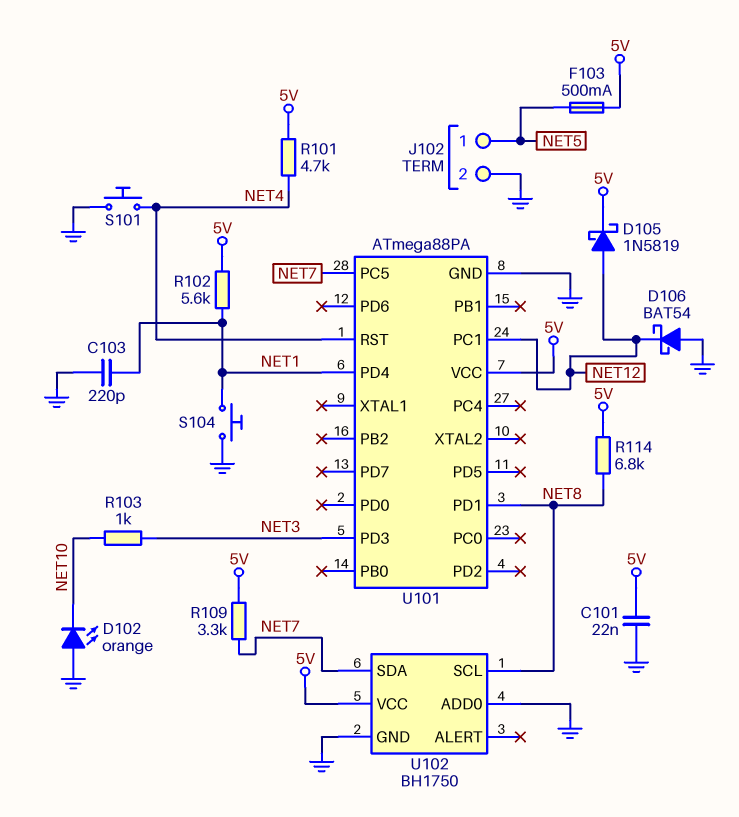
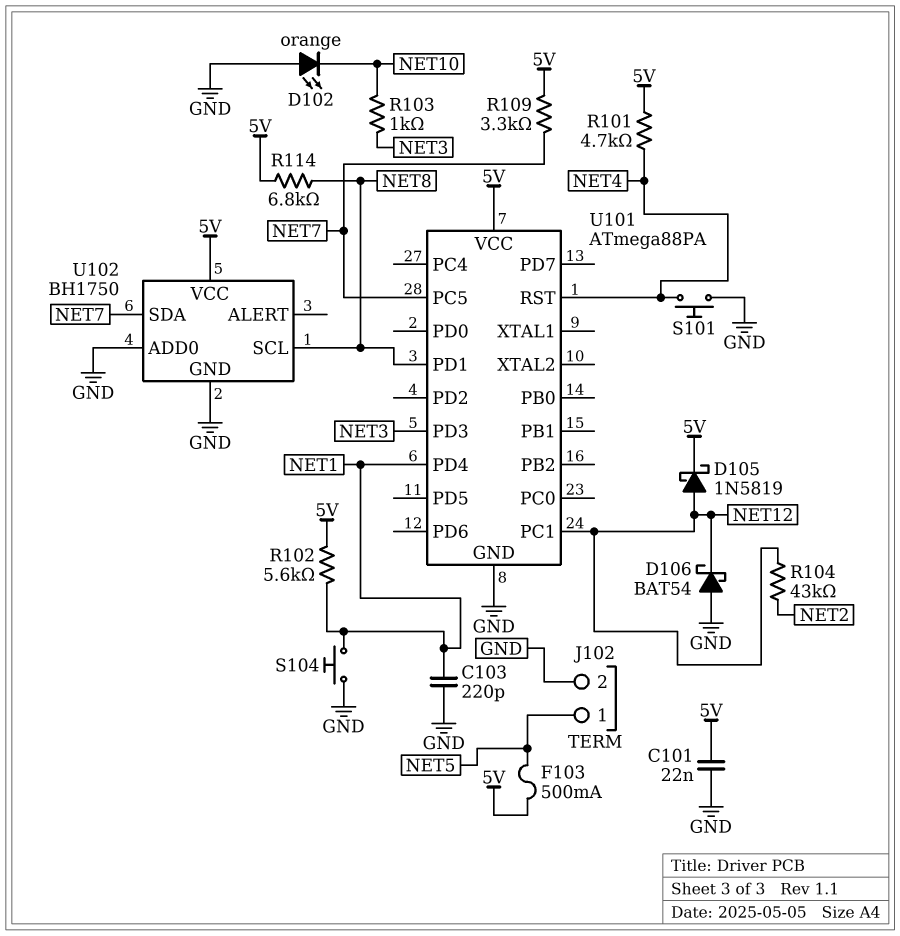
R104: none -> 43k (NET2, NET12)

